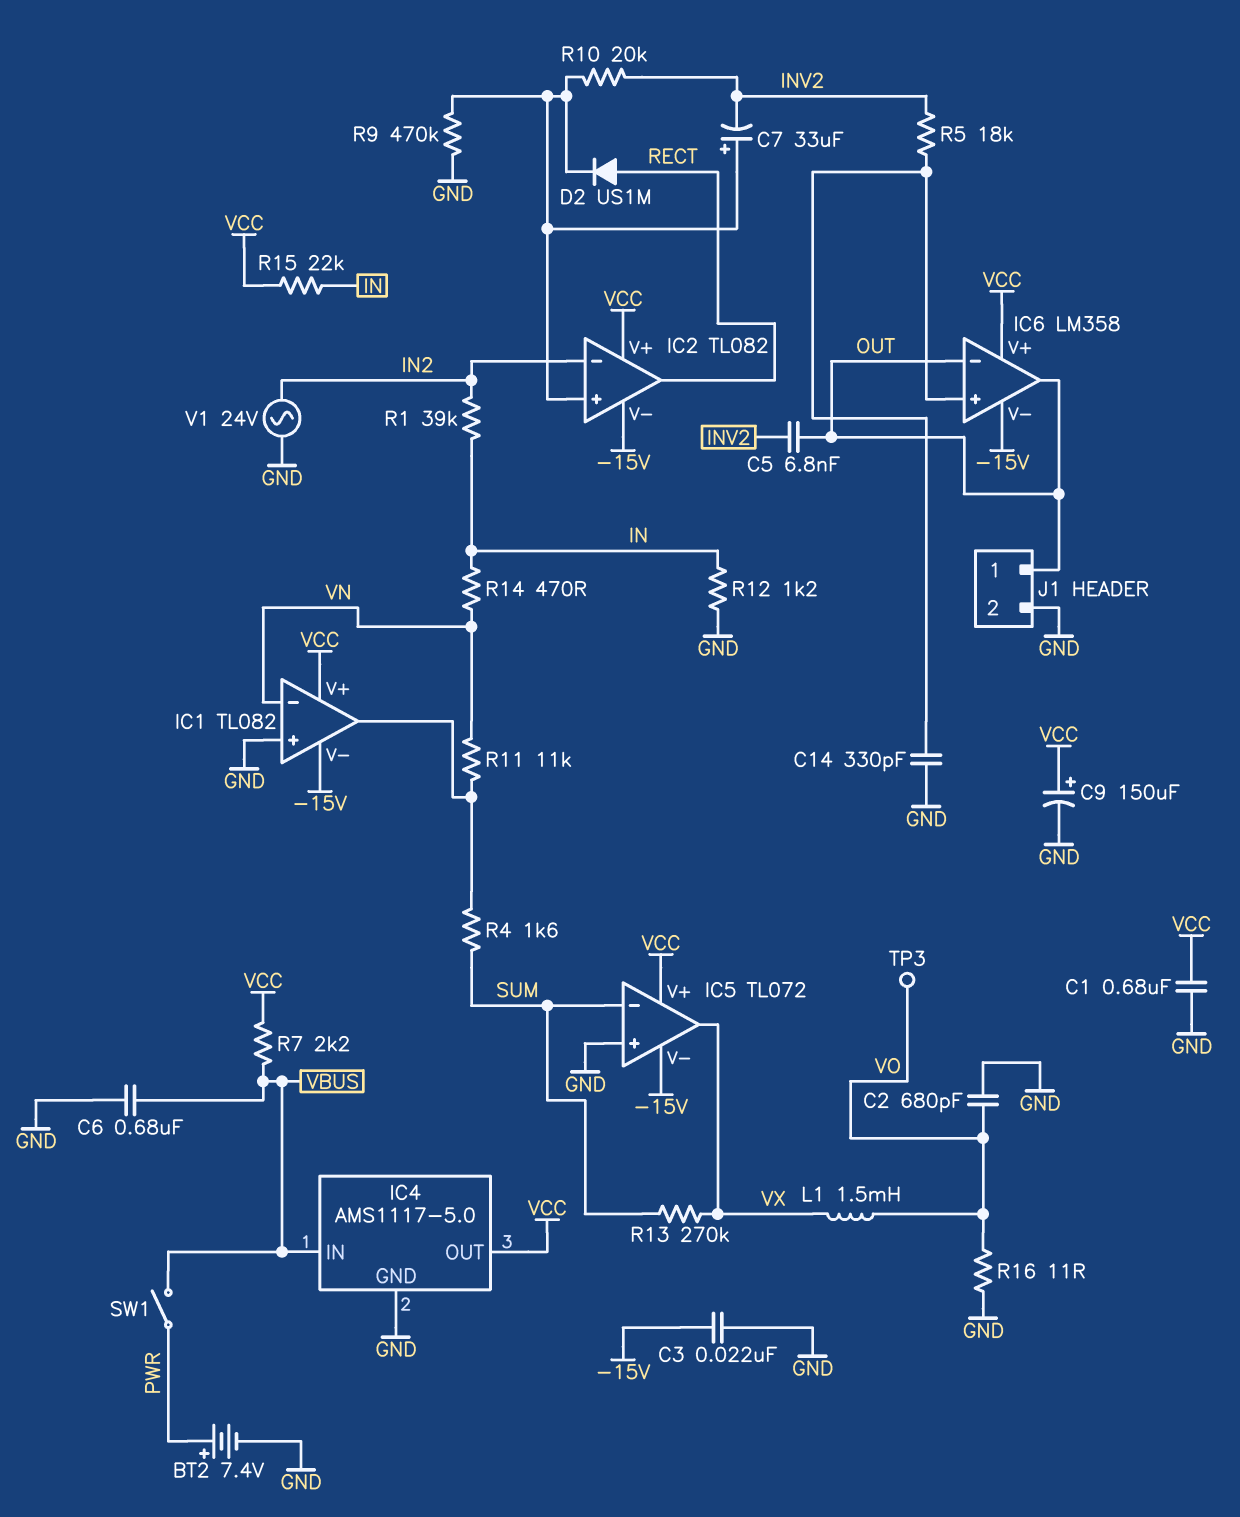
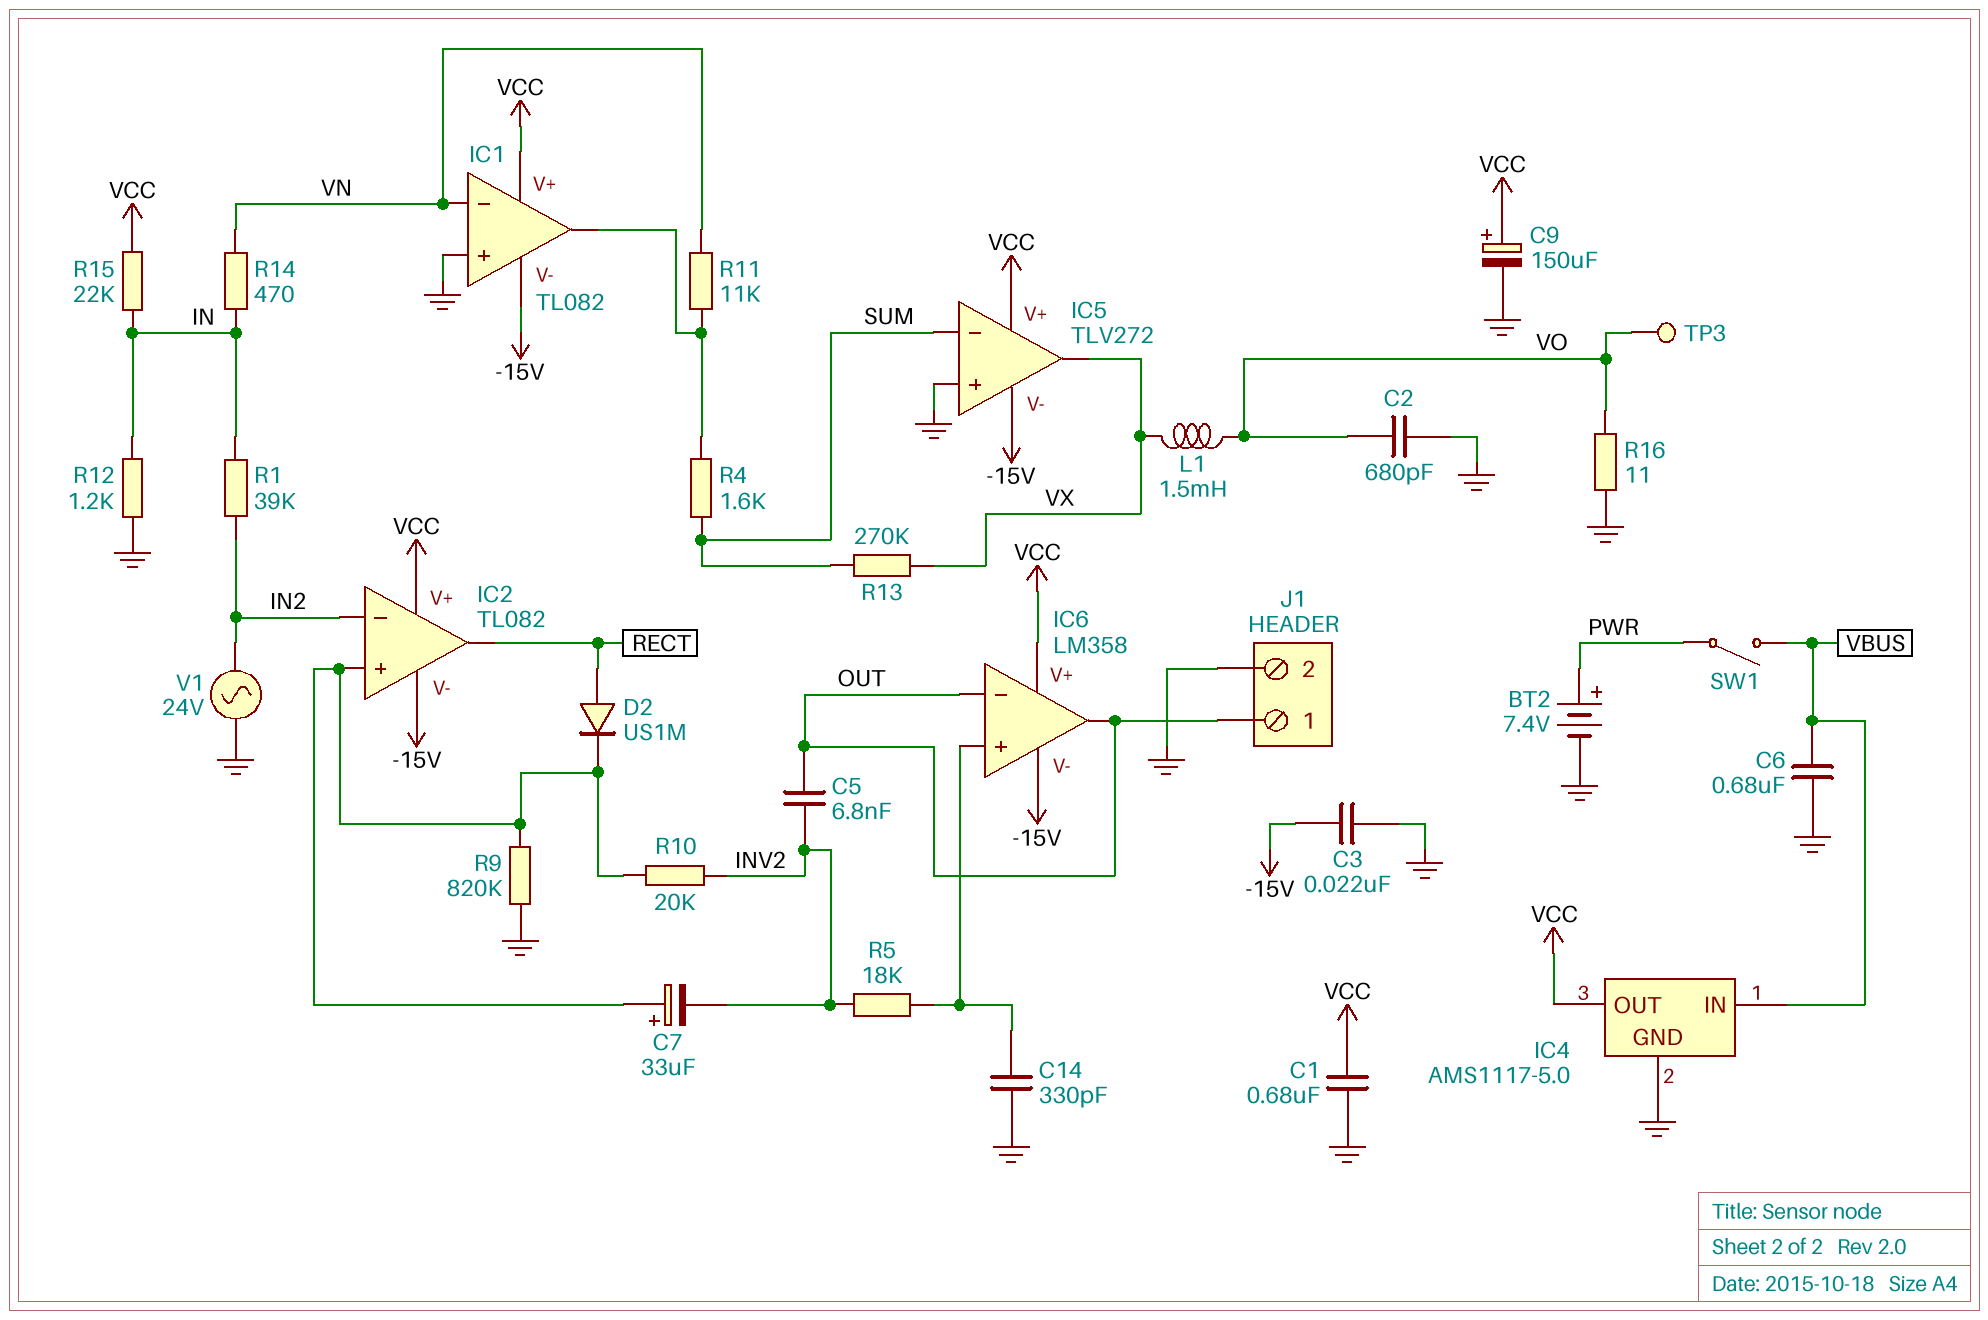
IC5: TL072 -> TLV272
R7: 2.2k (VBUS, VCC) -> none
R9: 470k (GND, IC2/in+) -> 820k (GND, IC2/in+)

